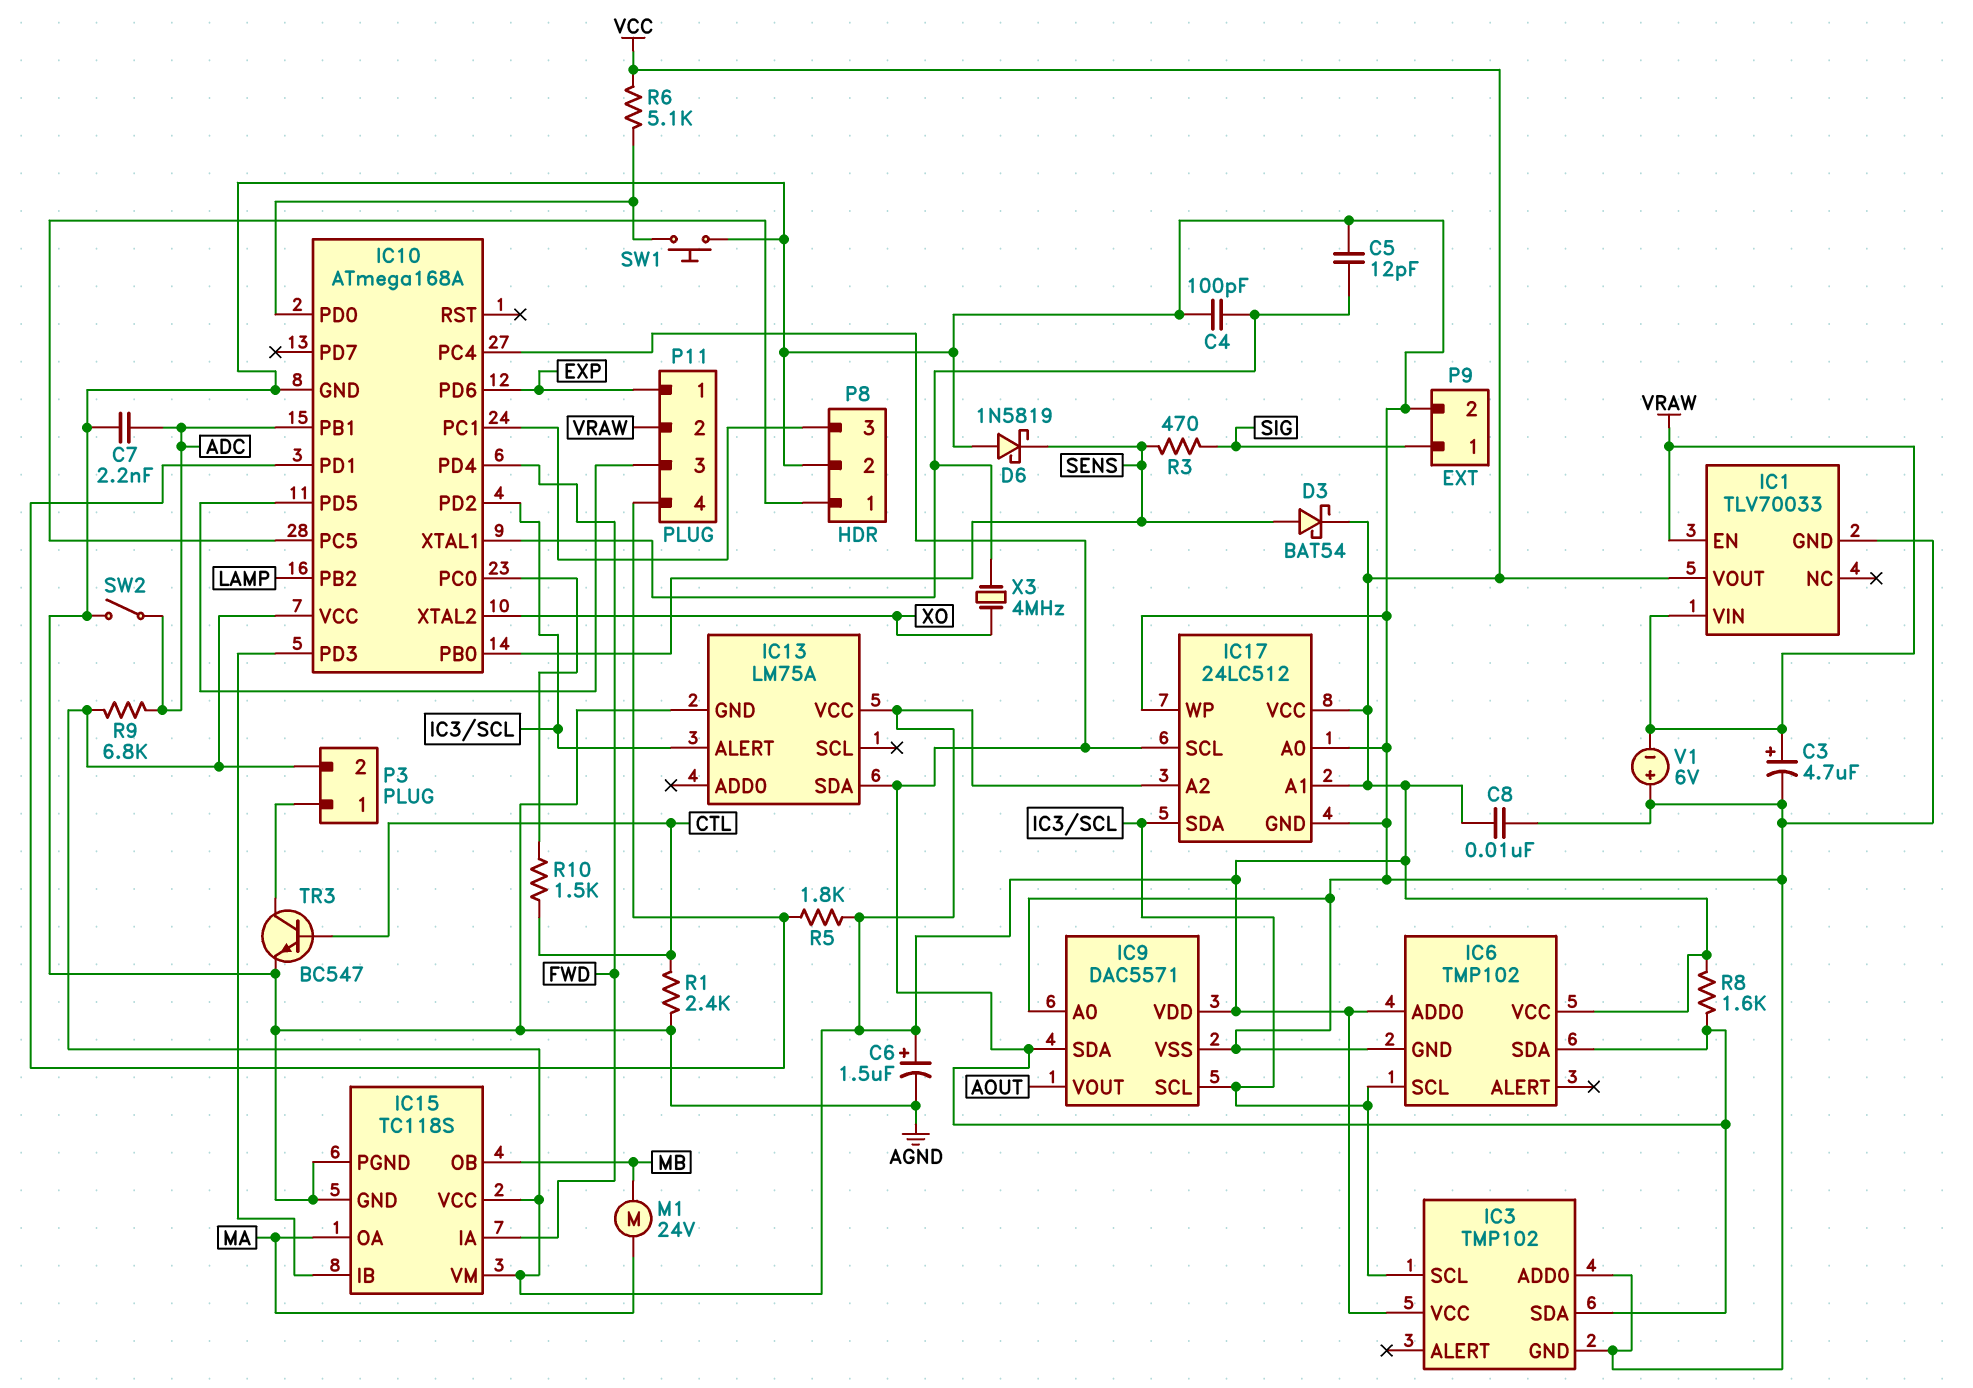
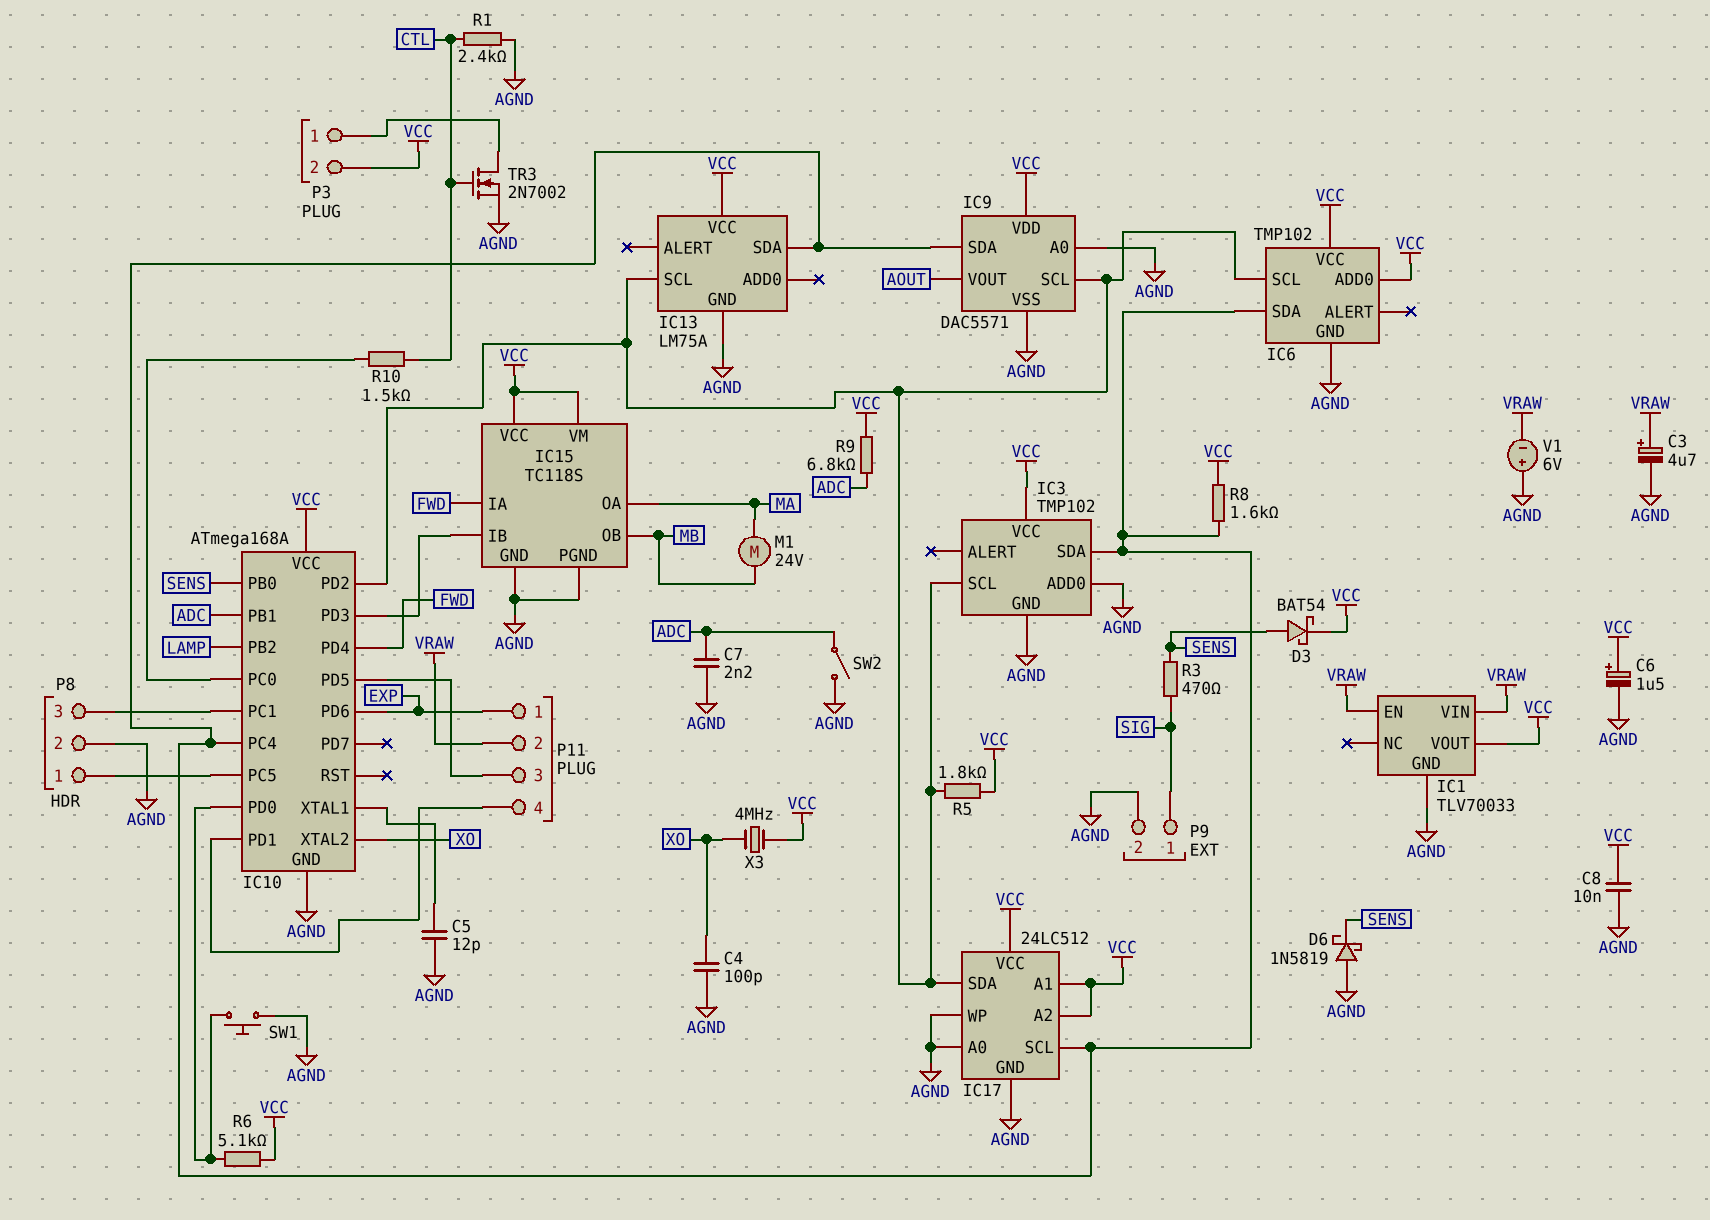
C4: 100pF (AGND, IC10/XTAL1) -> 100pF (AGND, XO)
IC13 pin ALERT: IC3/SCL -> none
IC13 pin SCL: none -> IC3/SCL
R5: 1.8k (IC10/PD1, VCC) -> 1.8k (IC3/SCL, VCC)
TR3: NPN BC547 (B CTL, C P3/1, E AGND) -> NMOS 2N7002 (G CTL, D P3/1, S AGND)
X3: 4MHz (IC10/XTAL1, XO) -> 4MHz (VCC, XO)

